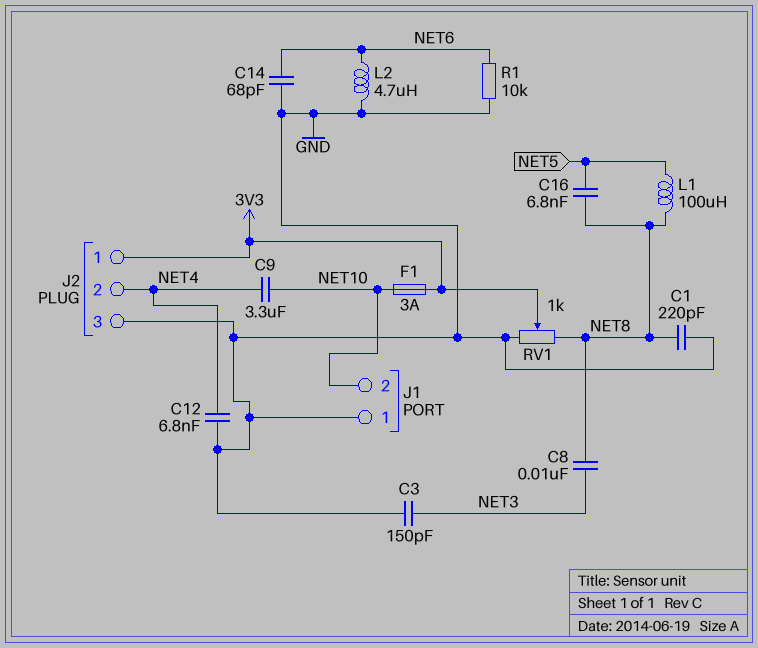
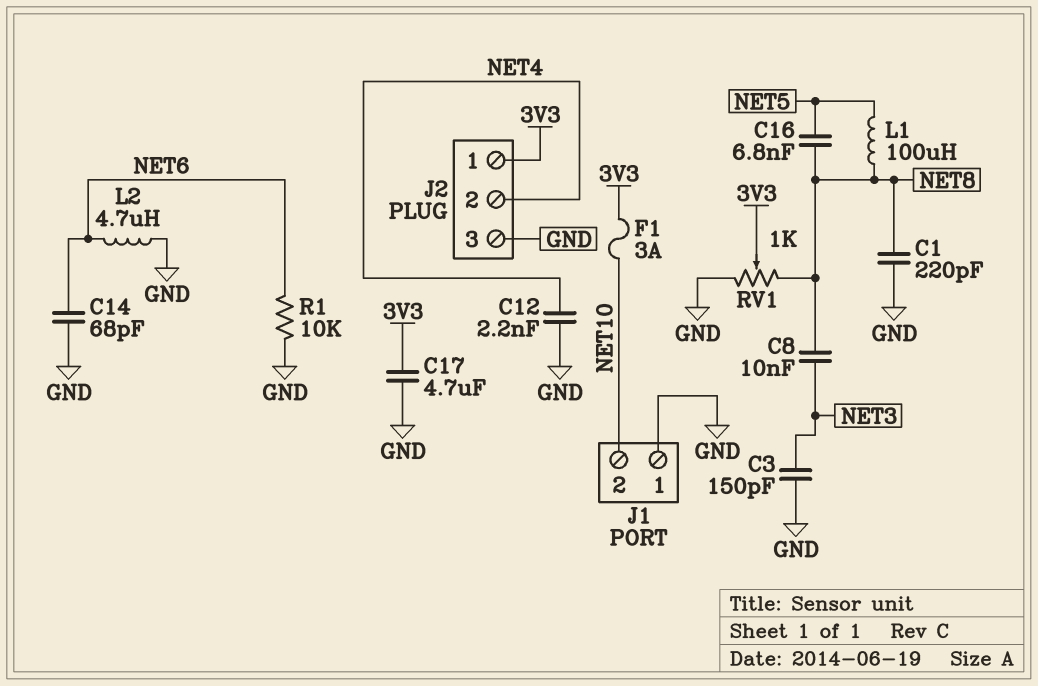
C9: 3.3uF (NET4, NET10) -> none
C12: 6.8nF (GND, NET4) -> 2.2nF (GND, NET4)
C17: none -> 4.7uF (3V3, GND)

